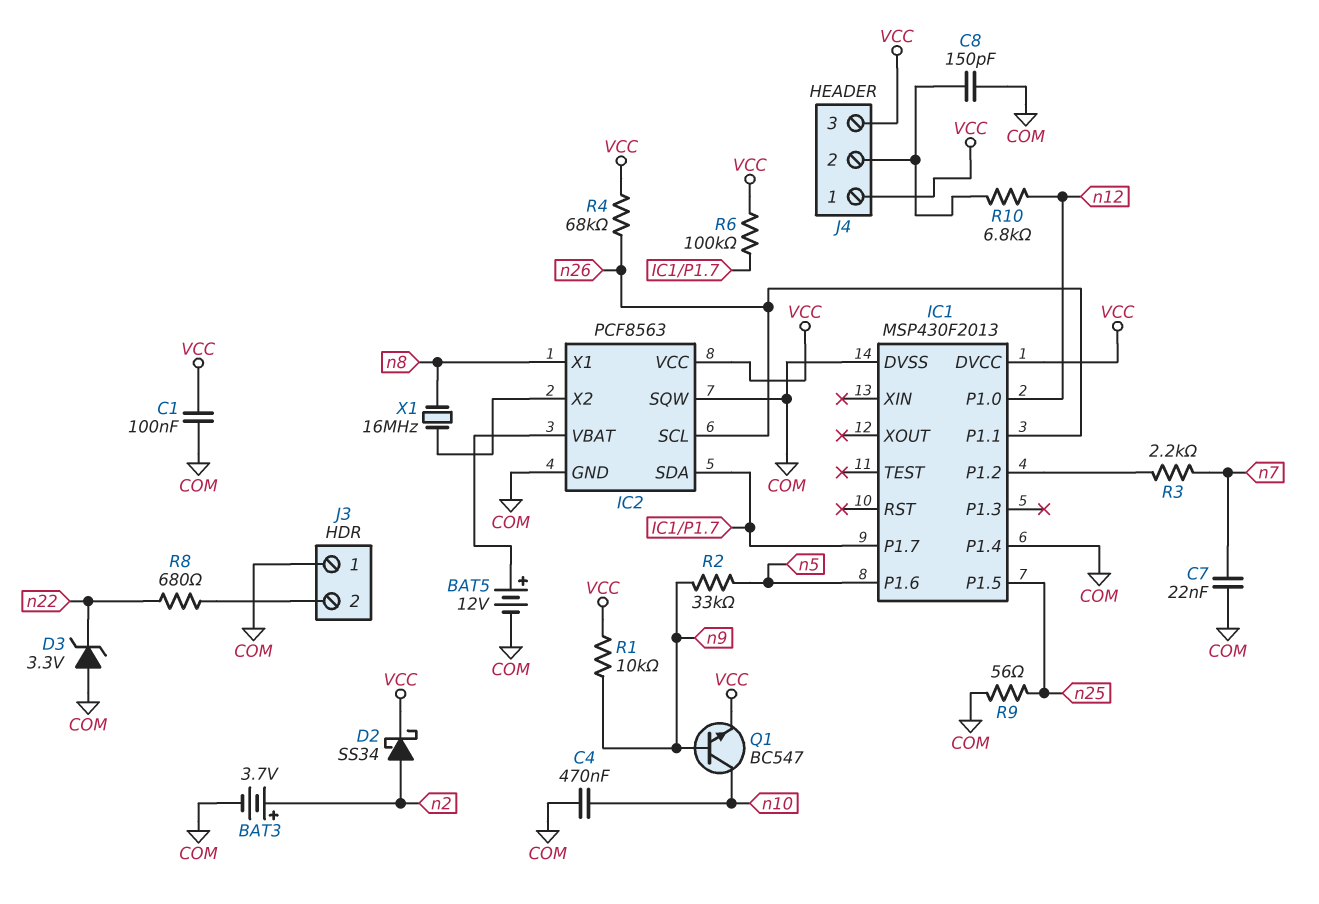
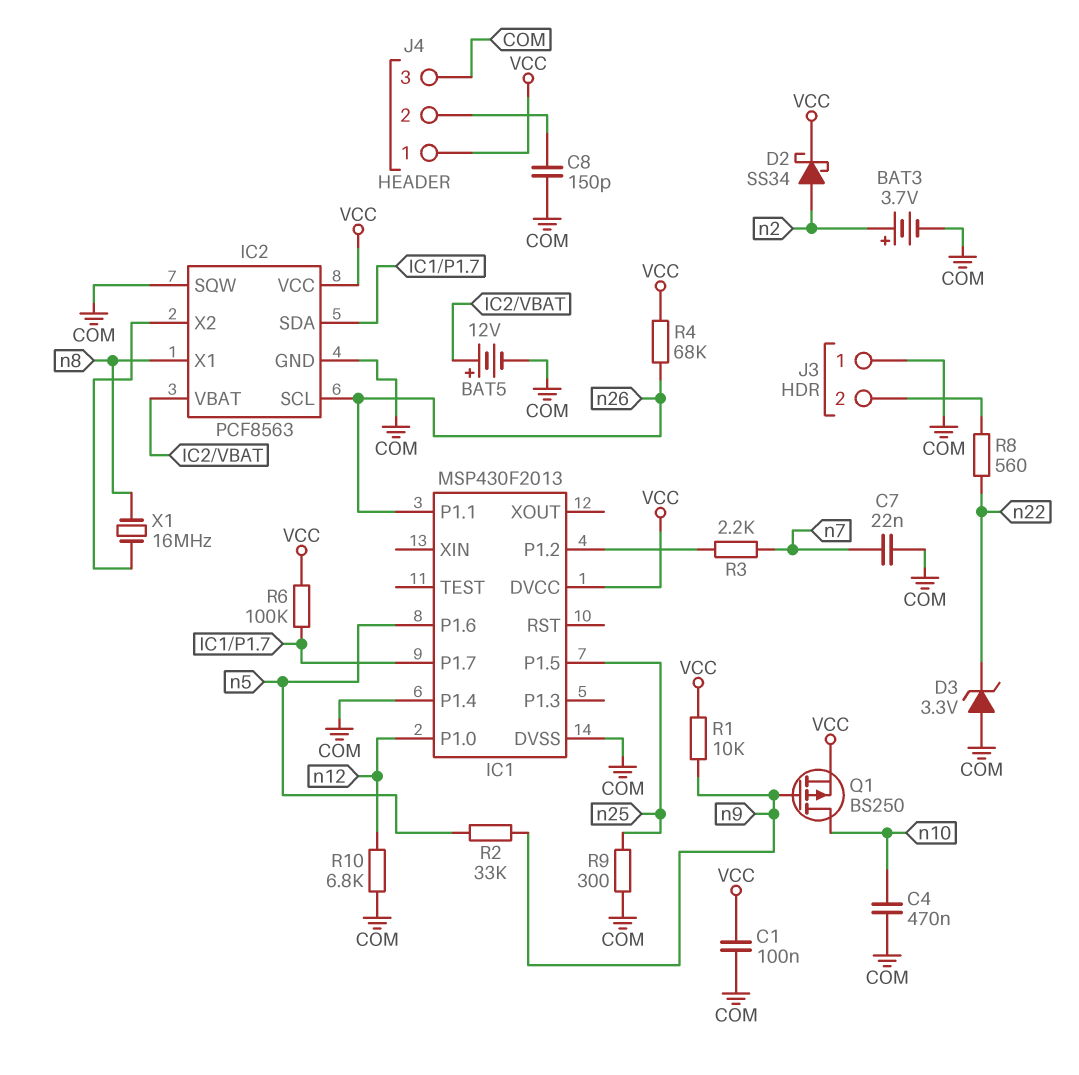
J4 pin 3: VCC -> COM
Q1: NPN BC547 (B n9, C n10, E VCC) -> PMOS BS250 (G n9, D n10, S VCC)
R8: 680 (J3/2, n22) -> 560 (J3/2, n22)
R9: 56 (COM, n25) -> 300 (COM, n25)
R10: 6.8k (J4/2, n12) -> 6.8k (COM, n12)

